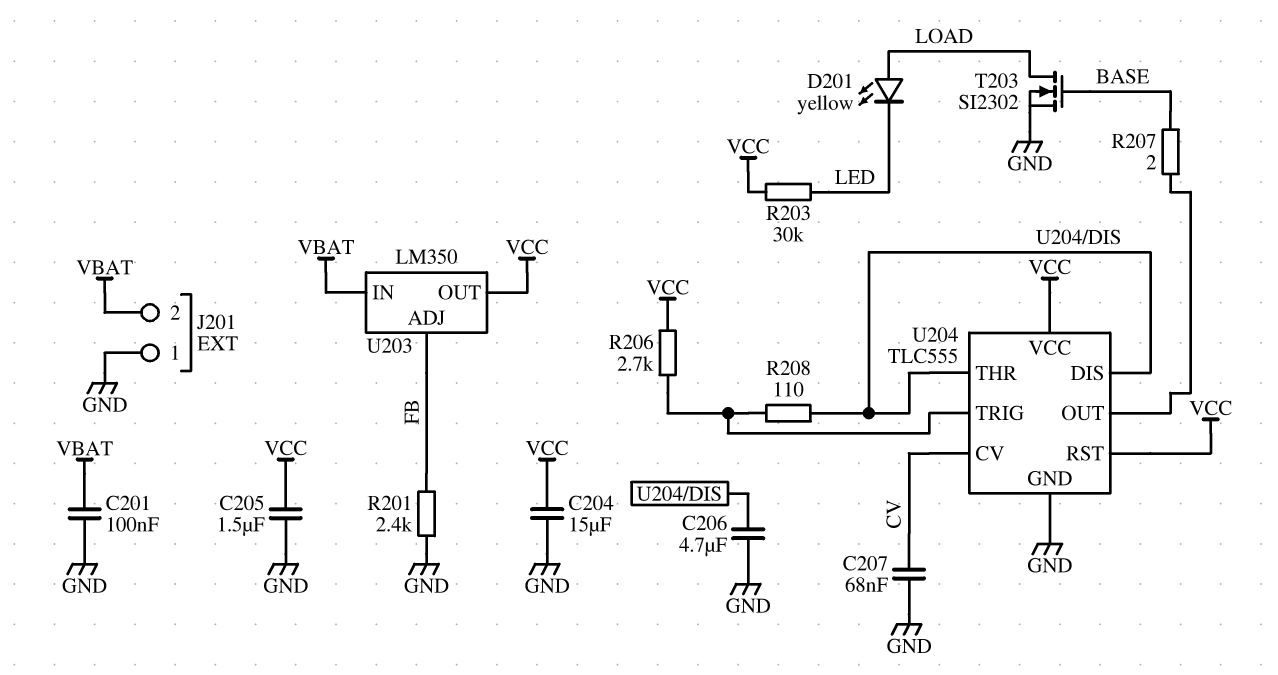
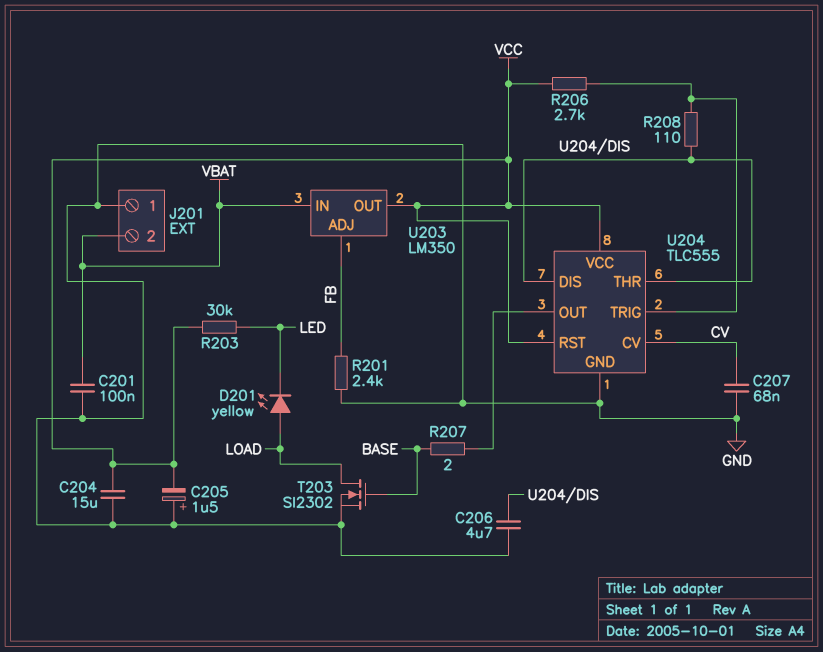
C205: 1.5uF (GND, VCC) -> 1.5uF (plus GND, minus VCC)

